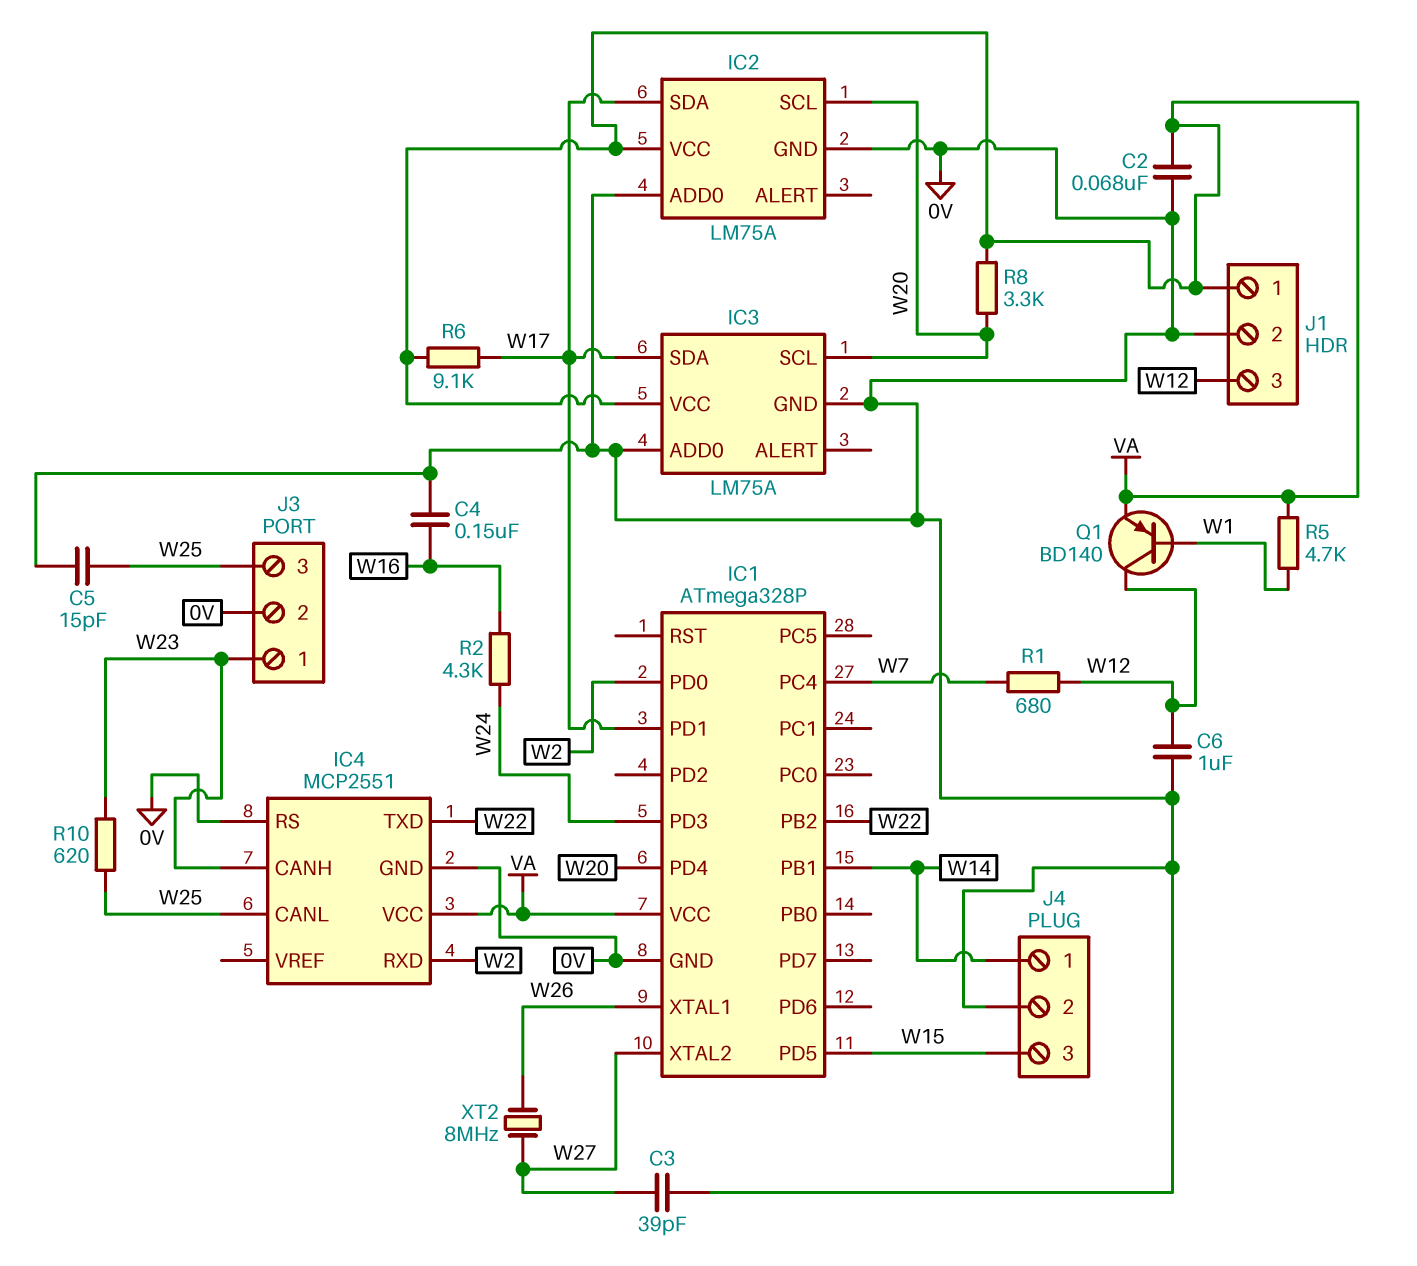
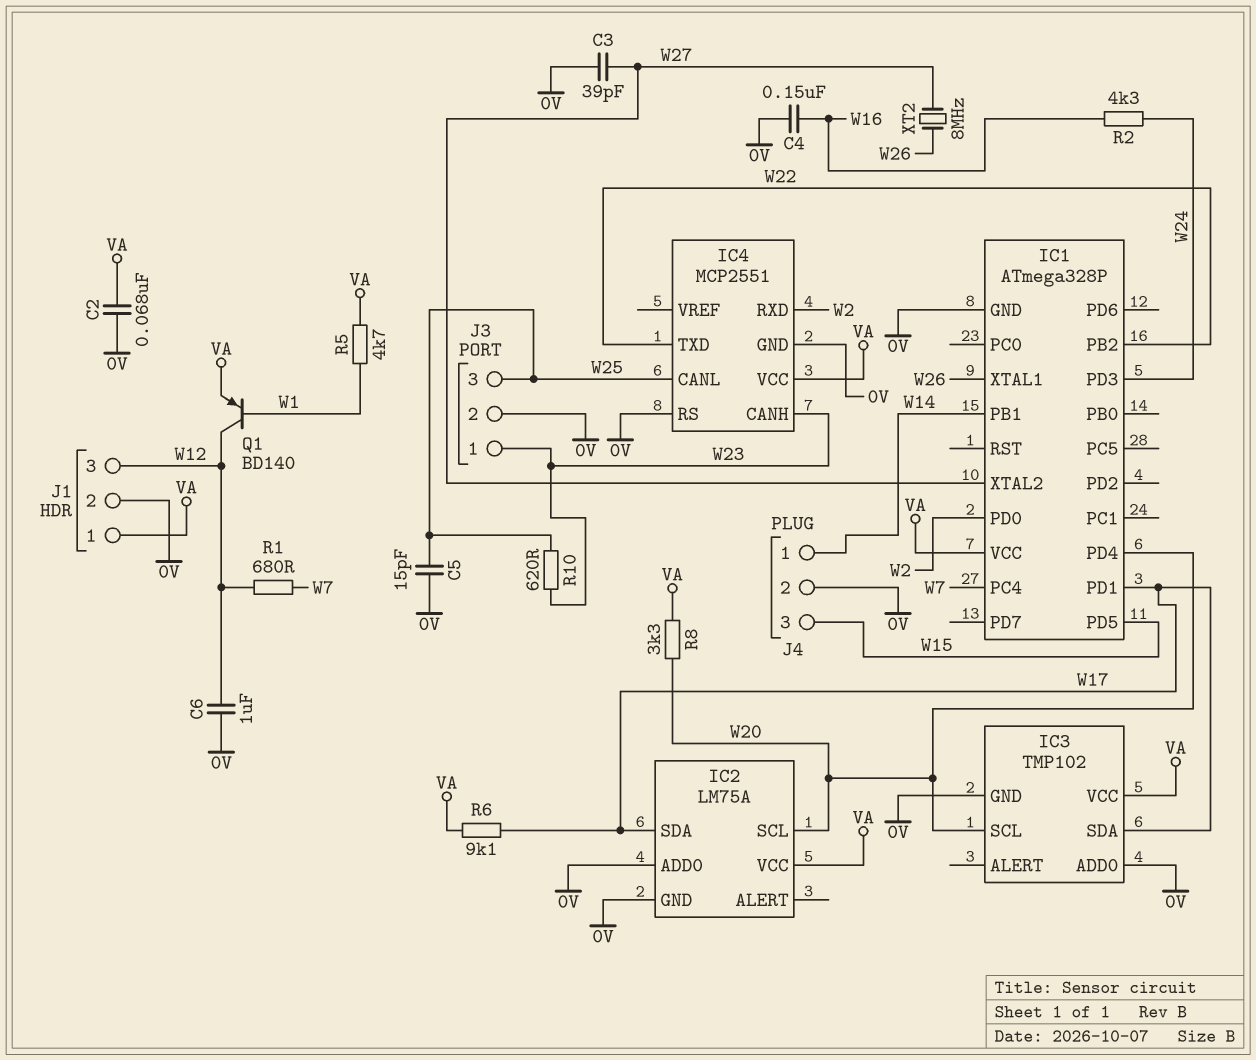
IC3: LM75A -> TMP102

